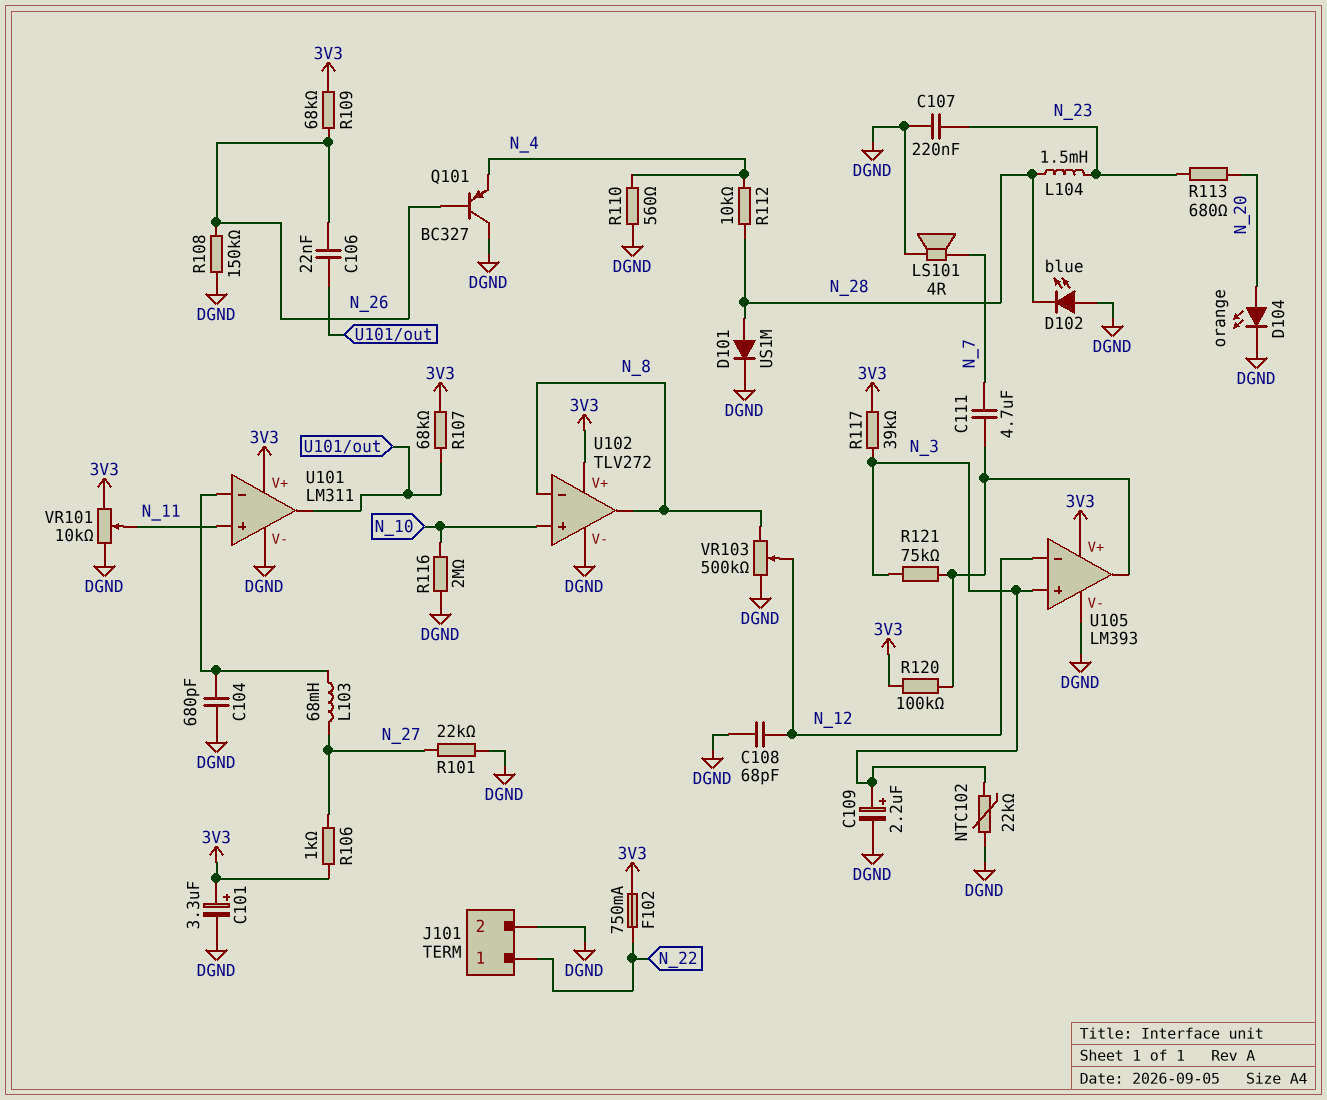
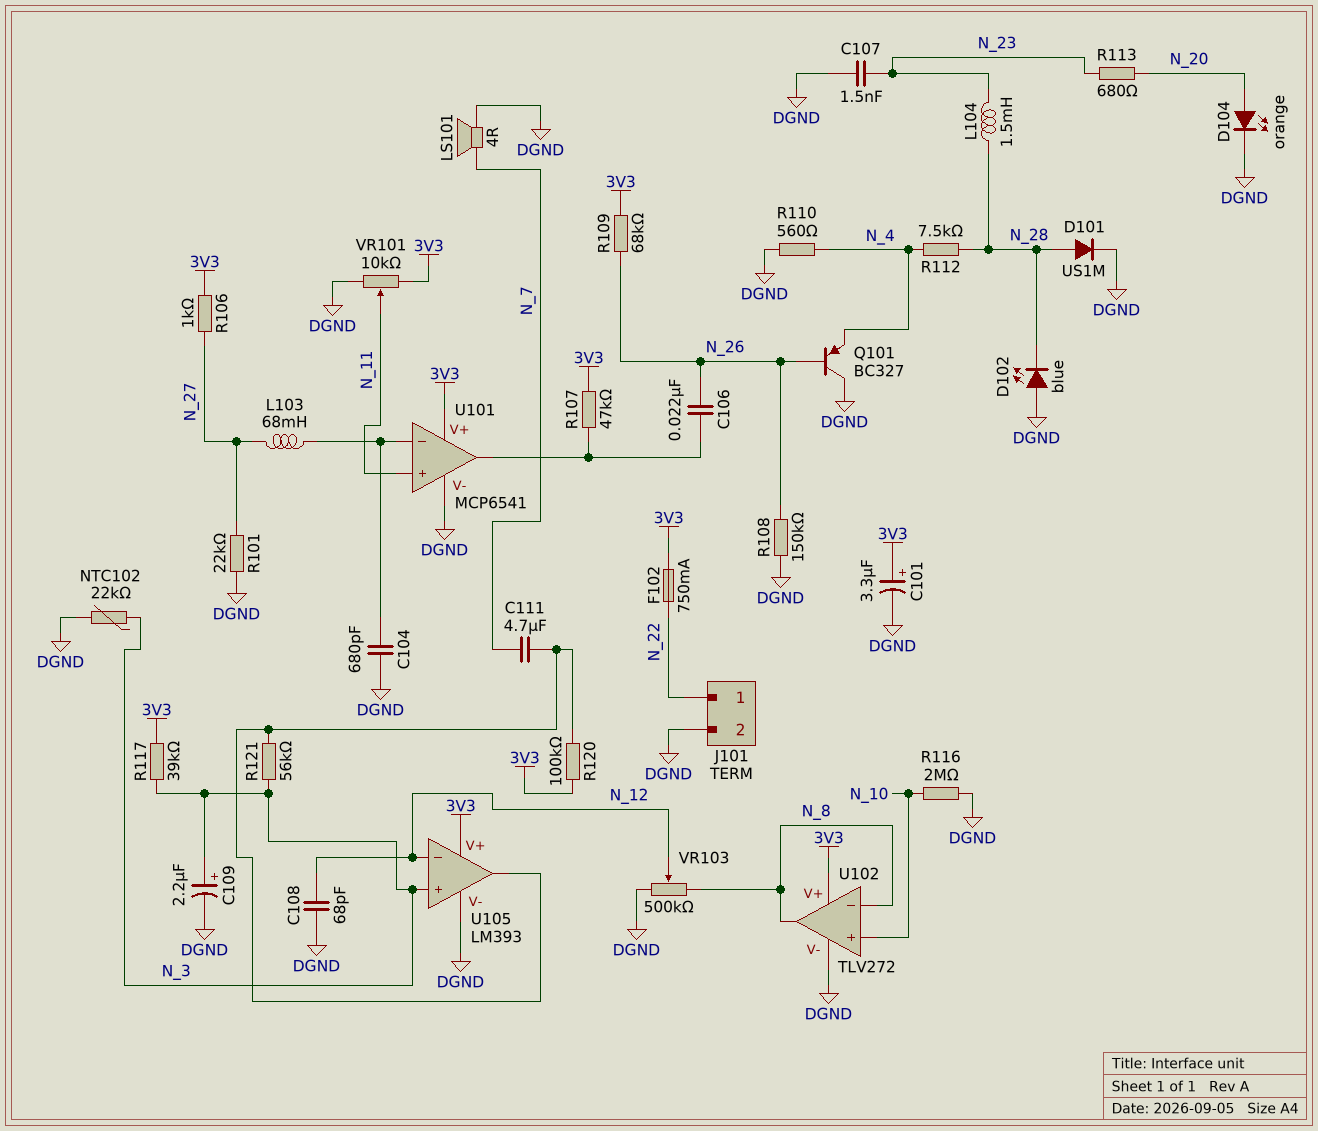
C107: 220nF (DGND, N_23) -> 1.5nF (DGND, N_23)
R107: 68k (3V3, U101/out) -> 47k (3V3, U101/out)
R112: 10k (N_4, N_28) -> 7.5k (N_4, N_28)
R121: 75k (N_3, U105/out) -> 56k (N_3, U105/out)
U101: LM311 -> MCP6541

